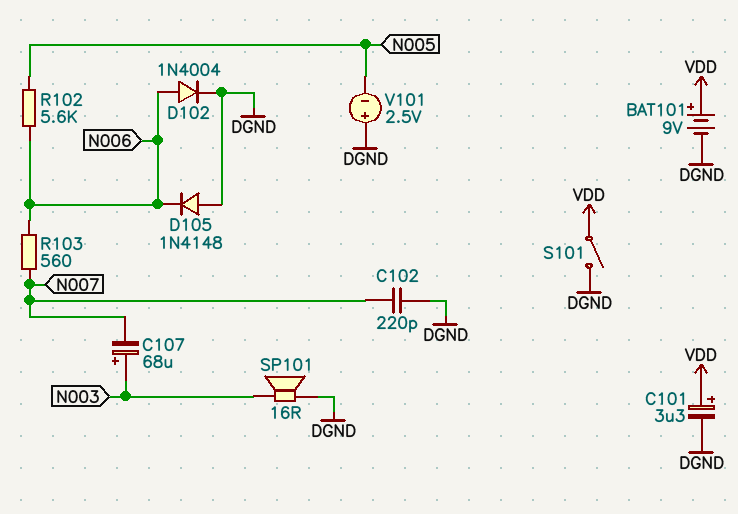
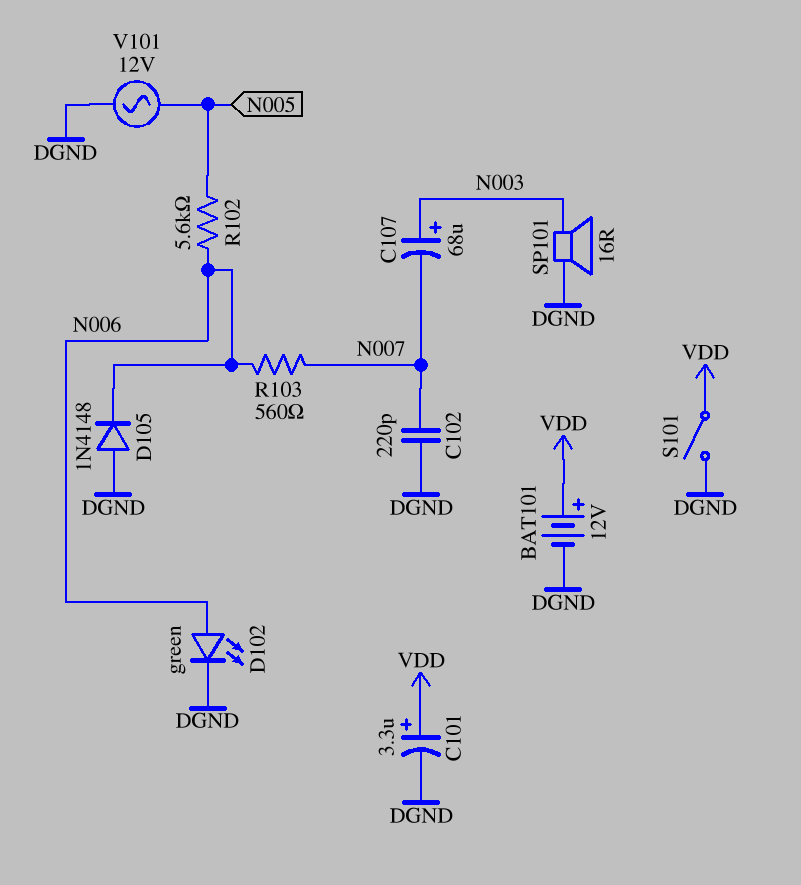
BAT101: 9V (plus VDD, minus DGND) -> 12V (plus VDD, minus DGND)
D102: diode 1N4004 (A N006, K DGND) -> LED green (A N006, K DGND)
V101: 2.5V (plus DGND, minus N005) -> AC 12V (DGND, N005)

